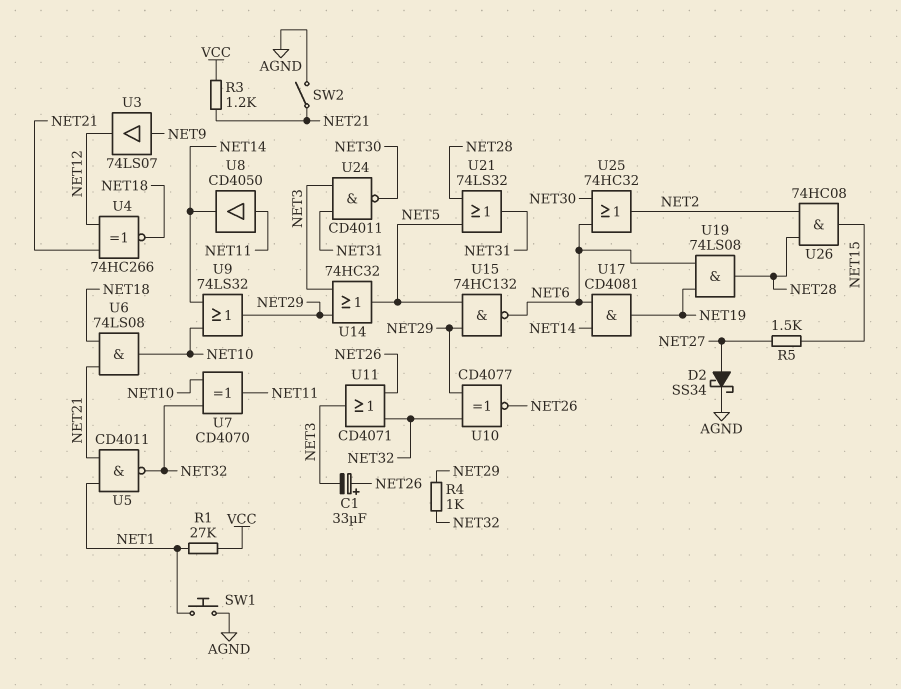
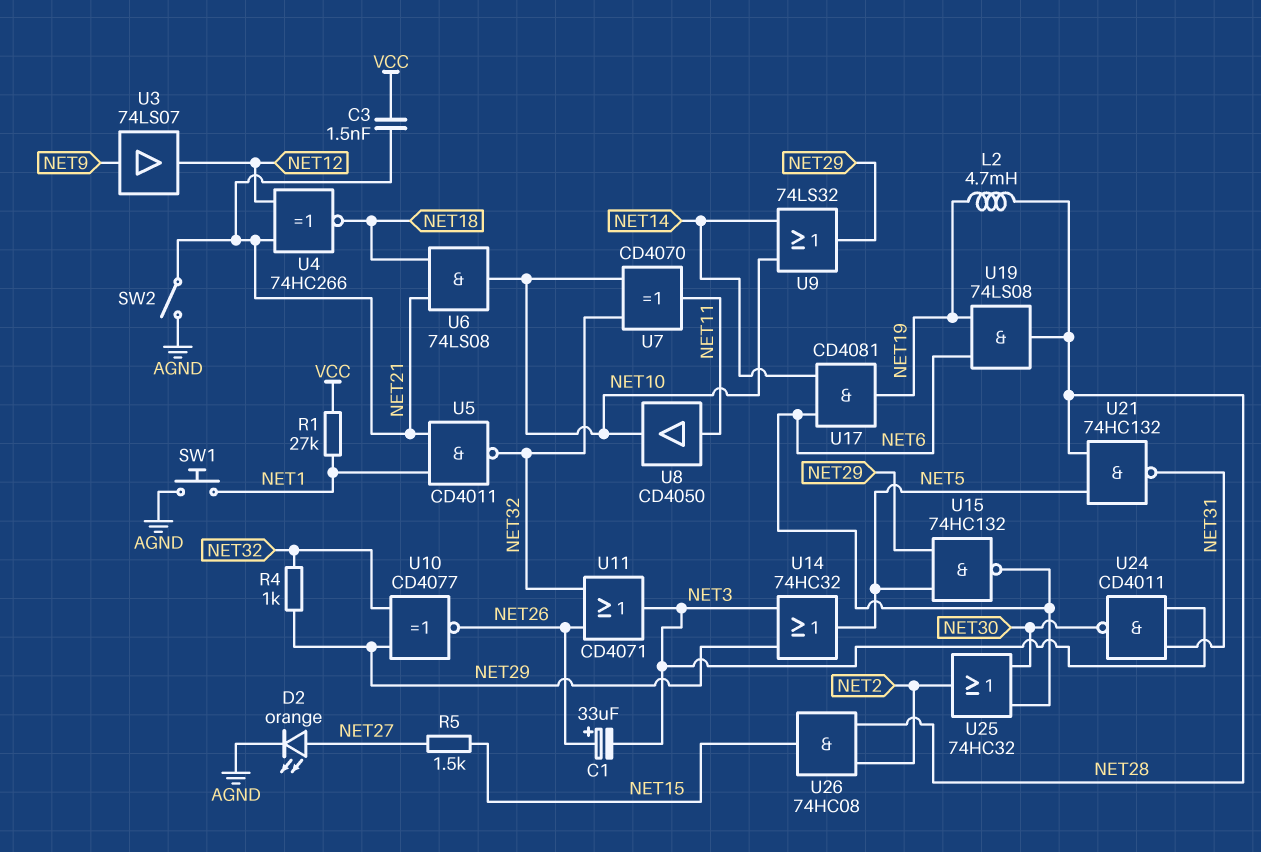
C3: none -> 1.5nF (NET21, VCC)
D2: schottky SS34 (A NET27, K AGND) -> LED orange (A NET27, K AGND)
L2: none -> 4.7mH (NET19, NET28)
R3: 1.2k (NET21, VCC) -> none
U8: buffer CD4050 (in NET11, out NET14) -> buffer CD4050 (in NET11, out NET10)
U21: OR 74LS32 (in NET5, in NET28, out NET31) -> NAND 74HC132 (in NET5, in NET28, out NET31)

